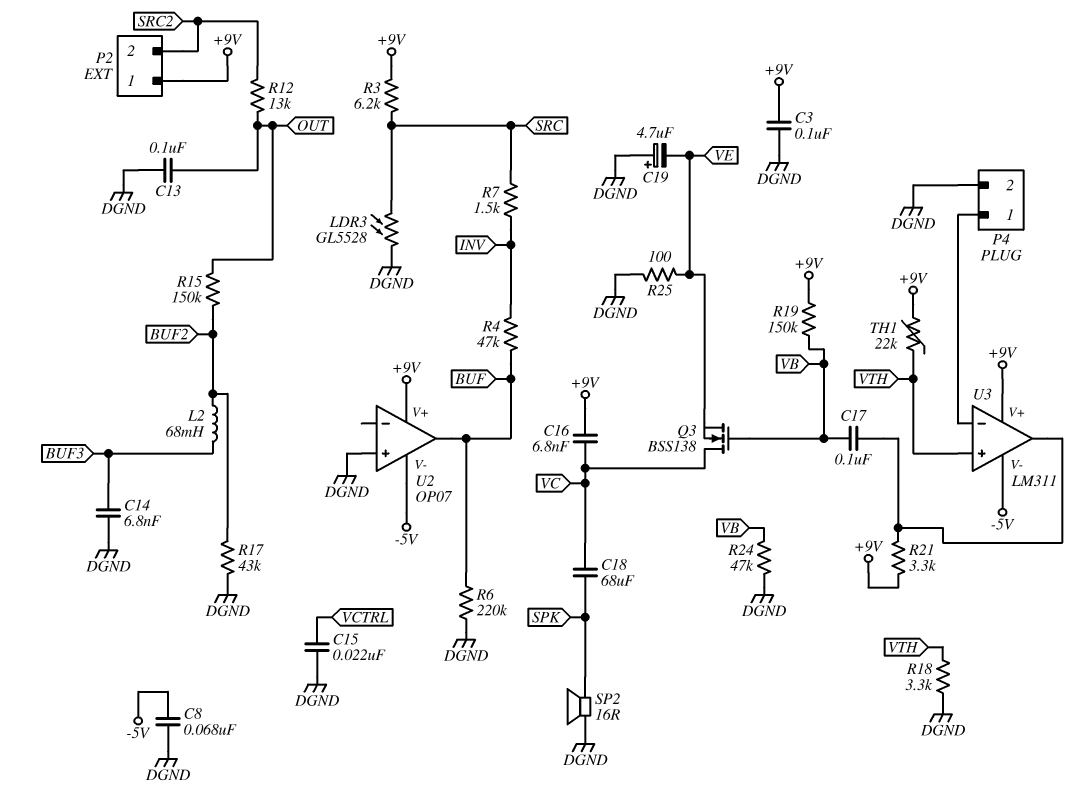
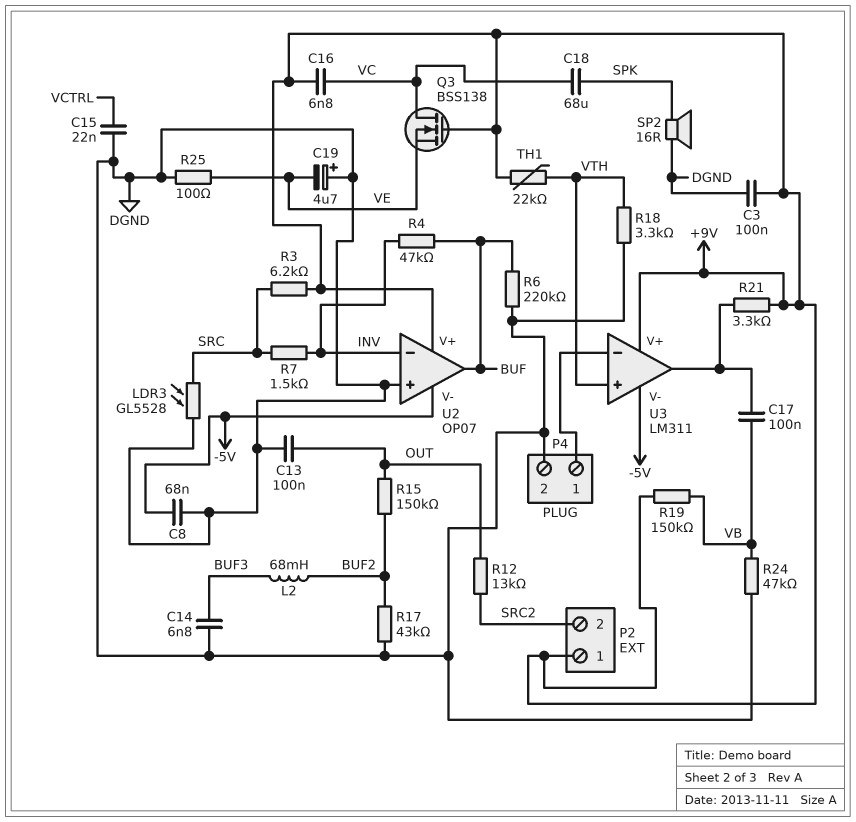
Q3: NMOS BSS138 (G VB, D VC, S VE) -> NMOS BSS138 (G +9V, D VC, S VE)
U2 pin in-: none -> INV

